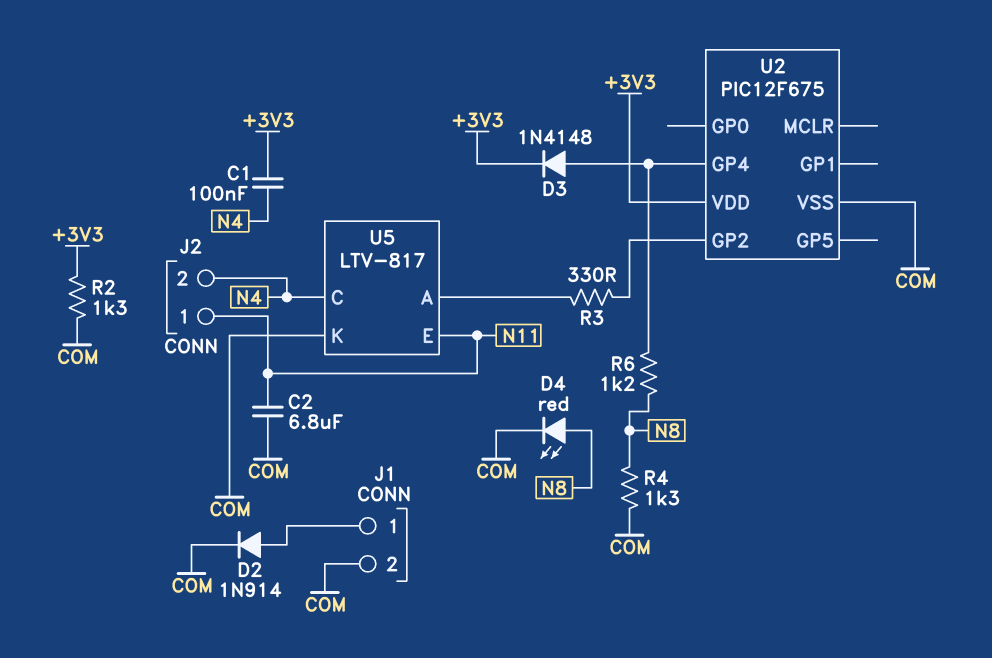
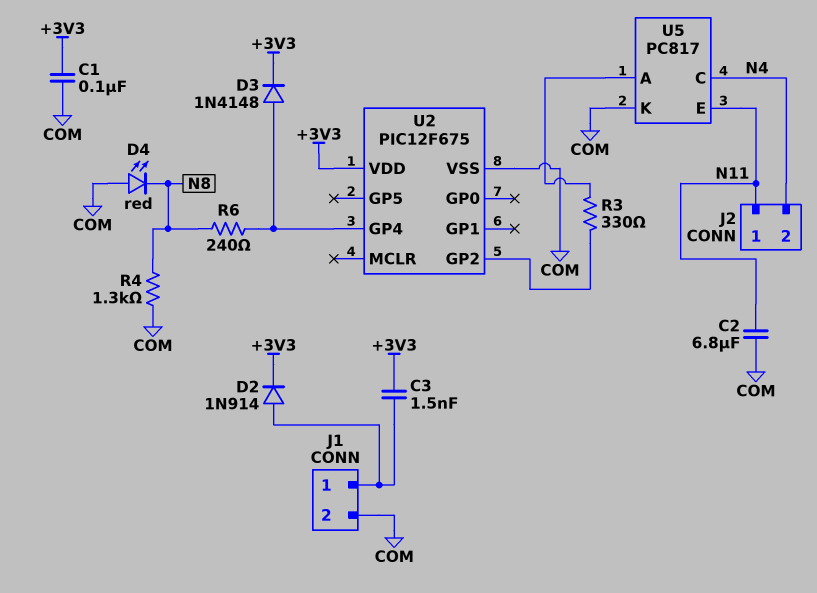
C1: 100nF (+3V3, N4) -> 100nF (+3V3, COM)
C3: none -> 1.5nF (+3V3, J1/1)
D2: diode 1N914 (A J1/1, K COM) -> diode 1N914 (A J1/1, K +3V3)
D4: LED red (A N8, K COM) -> LED red (A COM, K N8)
R2: 1.3k (+3V3, COM) -> none
R6: 1.2k (N8, U2/GP4) -> 240 (N8, U2/GP4)
U5: LTV-817 -> PC817

